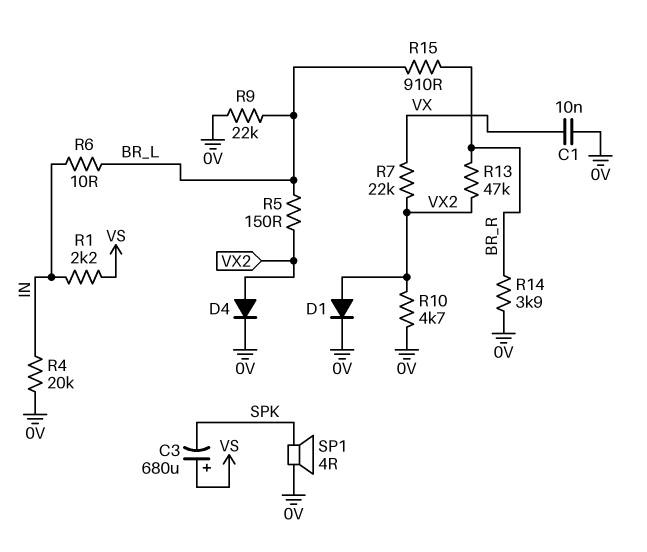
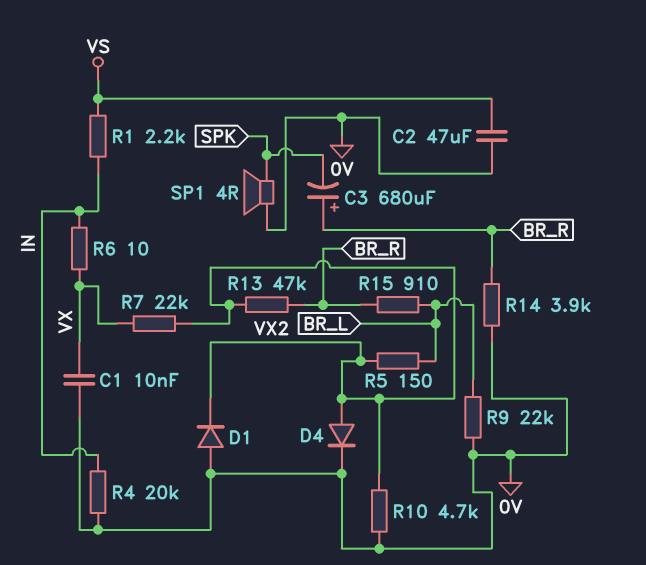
C2: none -> 47uF (0V, VS)
C3: 680uF (plus VS, minus SPK) -> 680uF (plus BR_R, minus SPK)
D1: diode (A VX2, K 0V) -> diode (A 0V, K VX2)
R6: 10 (BR_L, IN) -> 10 (IN, VX)

